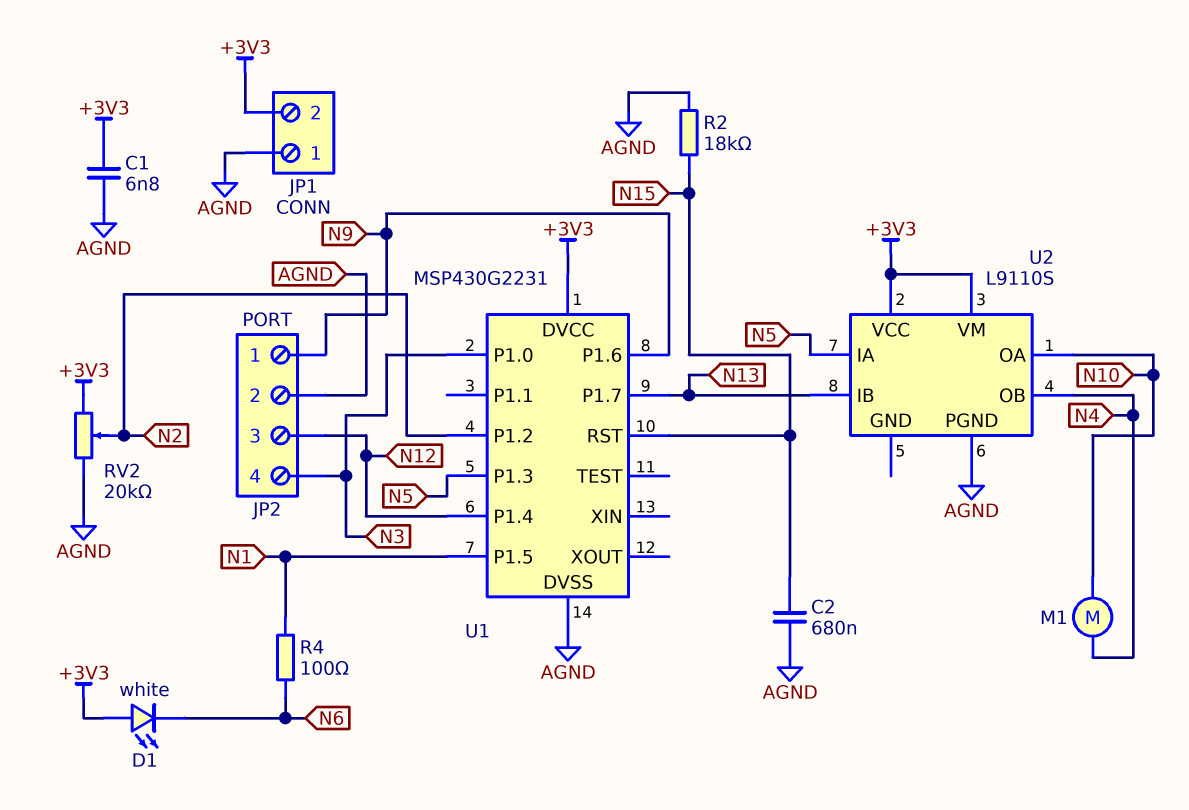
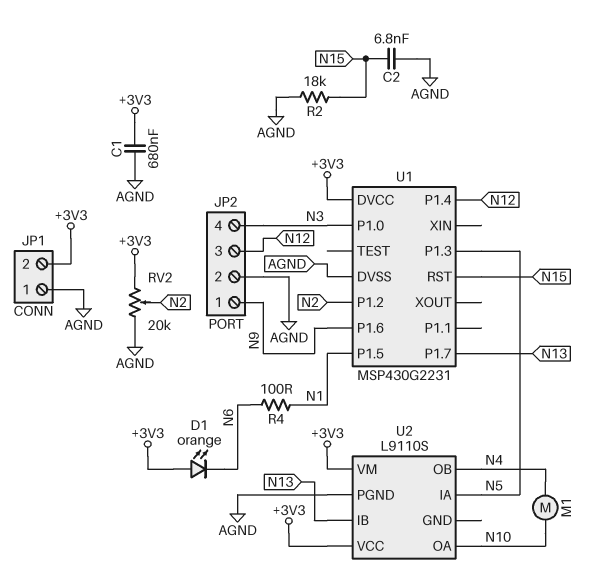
C1: 6.8nF (+3V3, AGND) -> 680nF (+3V3, AGND)
C2: 680nF (AGND, N15) -> 6.8nF (AGND, N15)
D1: LED white (A +3V3, K N6) -> LED orange (A +3V3, K N6)

